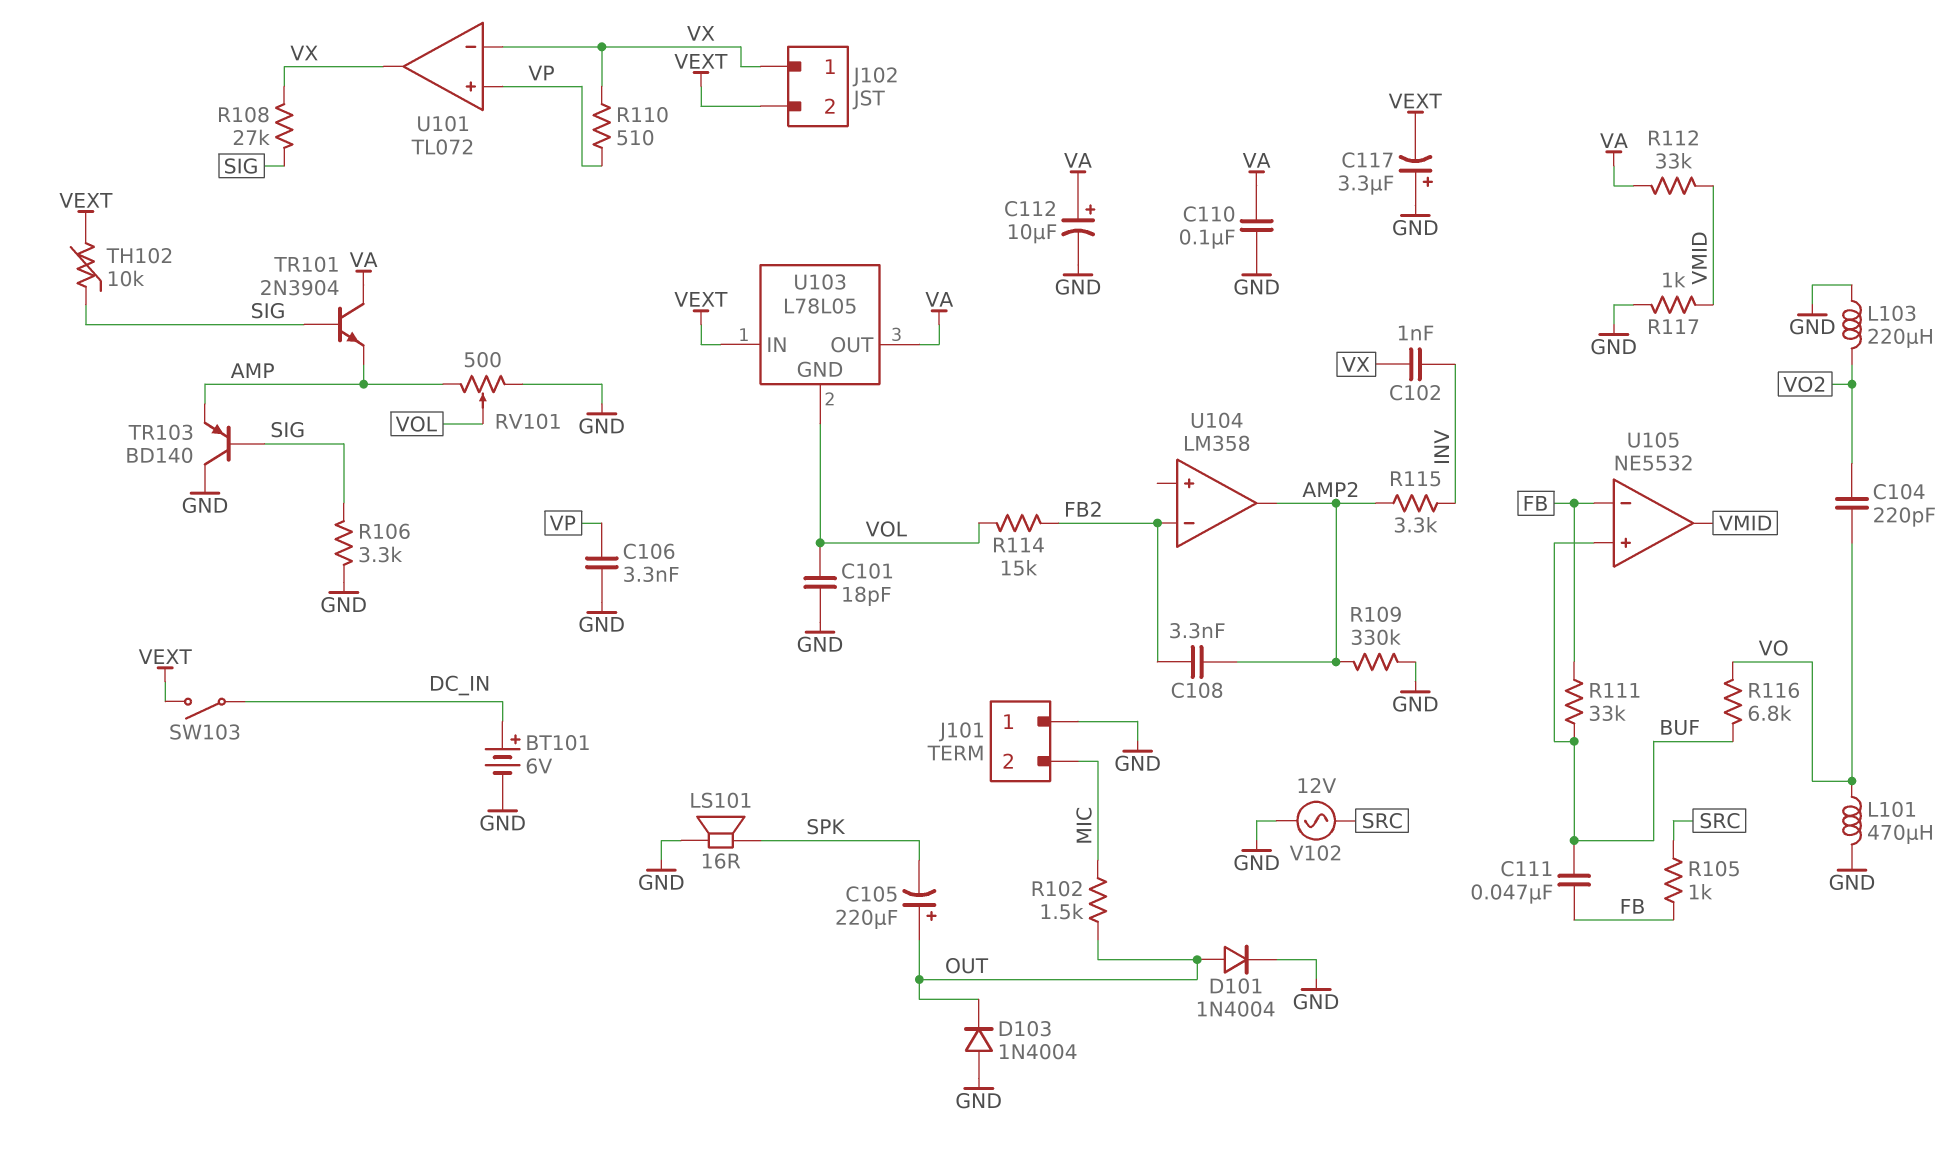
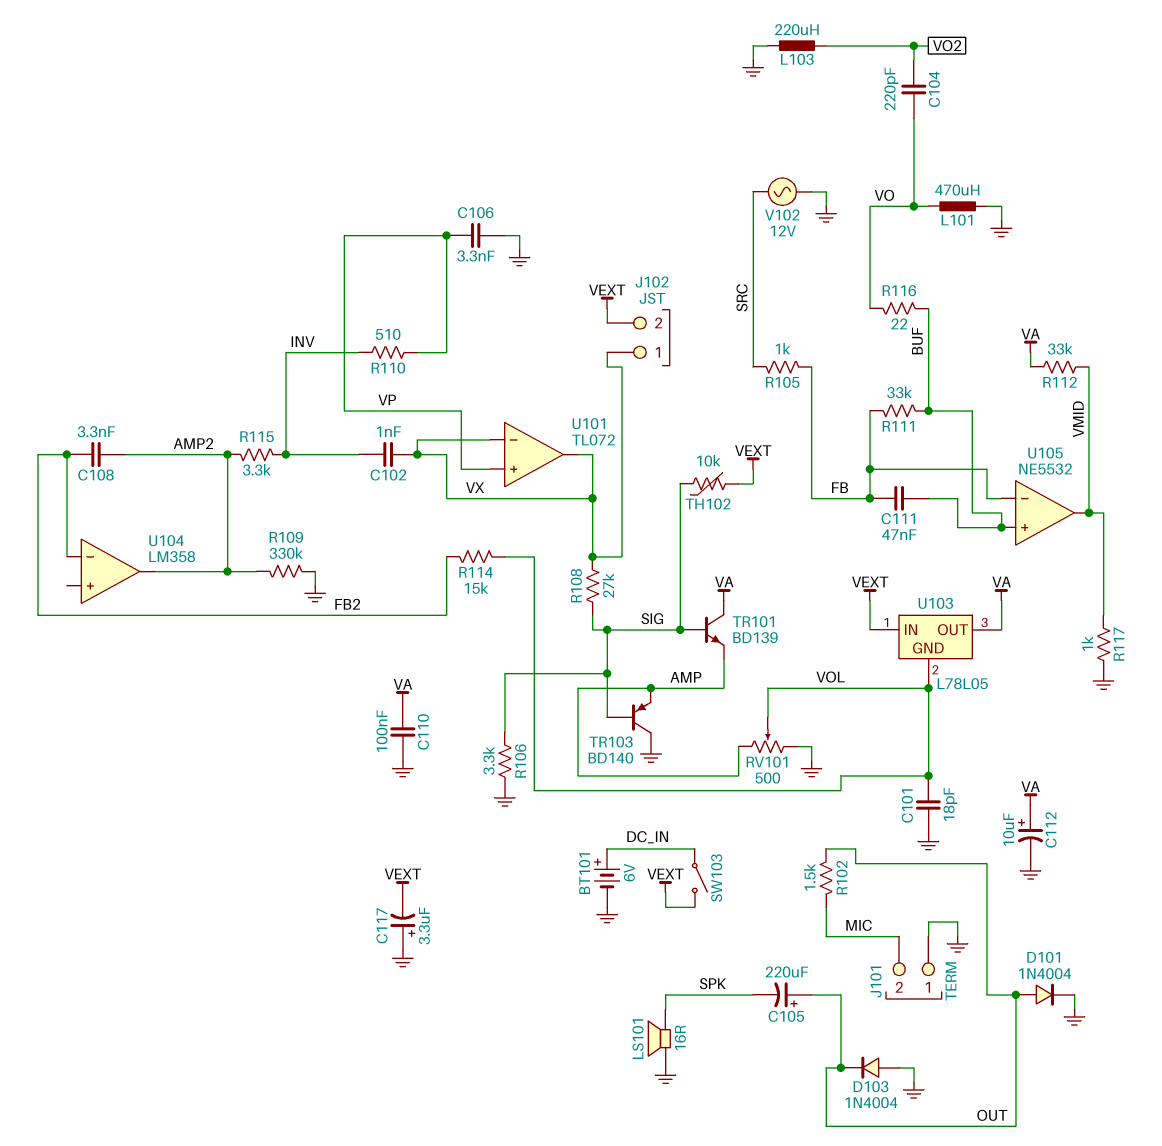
R110: 510 (VP, VX) -> 510 (INV, VP)
R116: 6.8k (BUF, VO) -> 22 (BUF, VO)
TR101: NPN 2N3904 (B SIG, C VA, E AMP) -> NPN BD139 (B SIG, C VA, E AMP)

